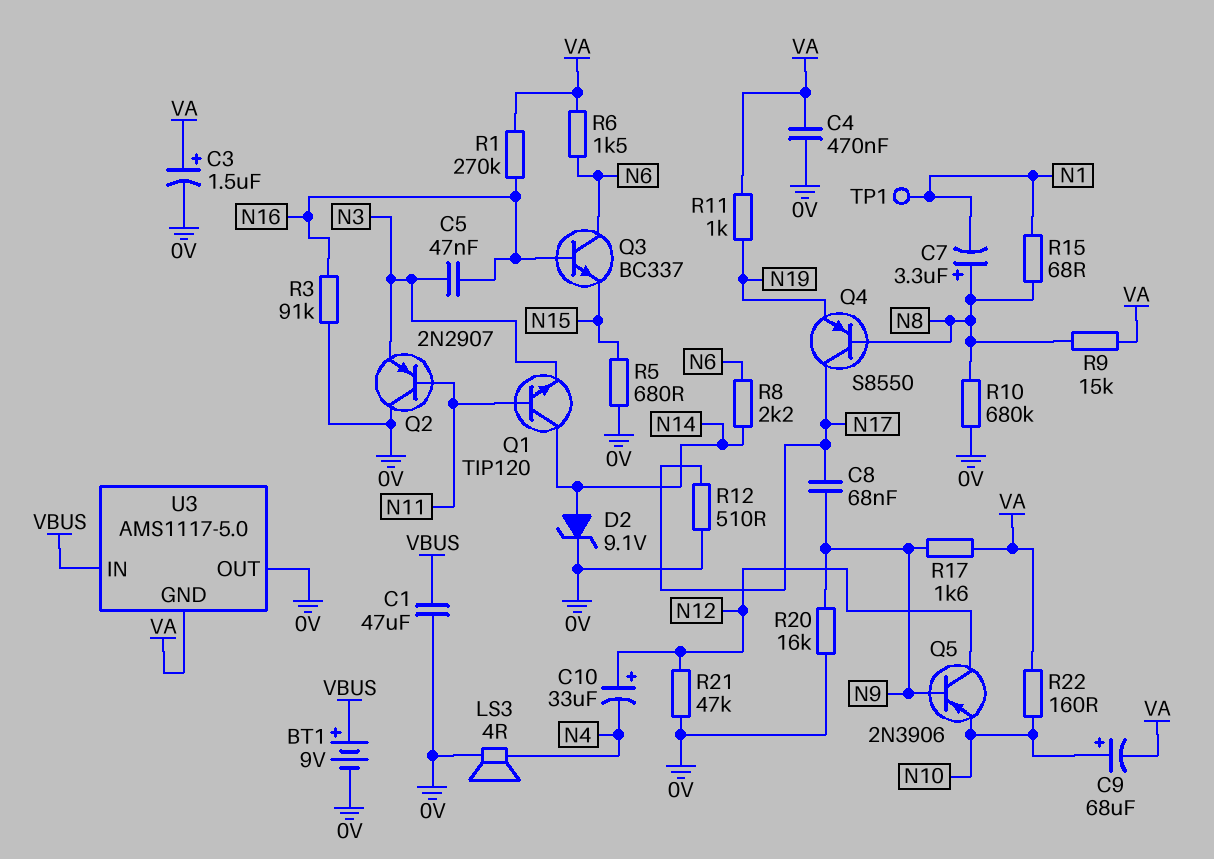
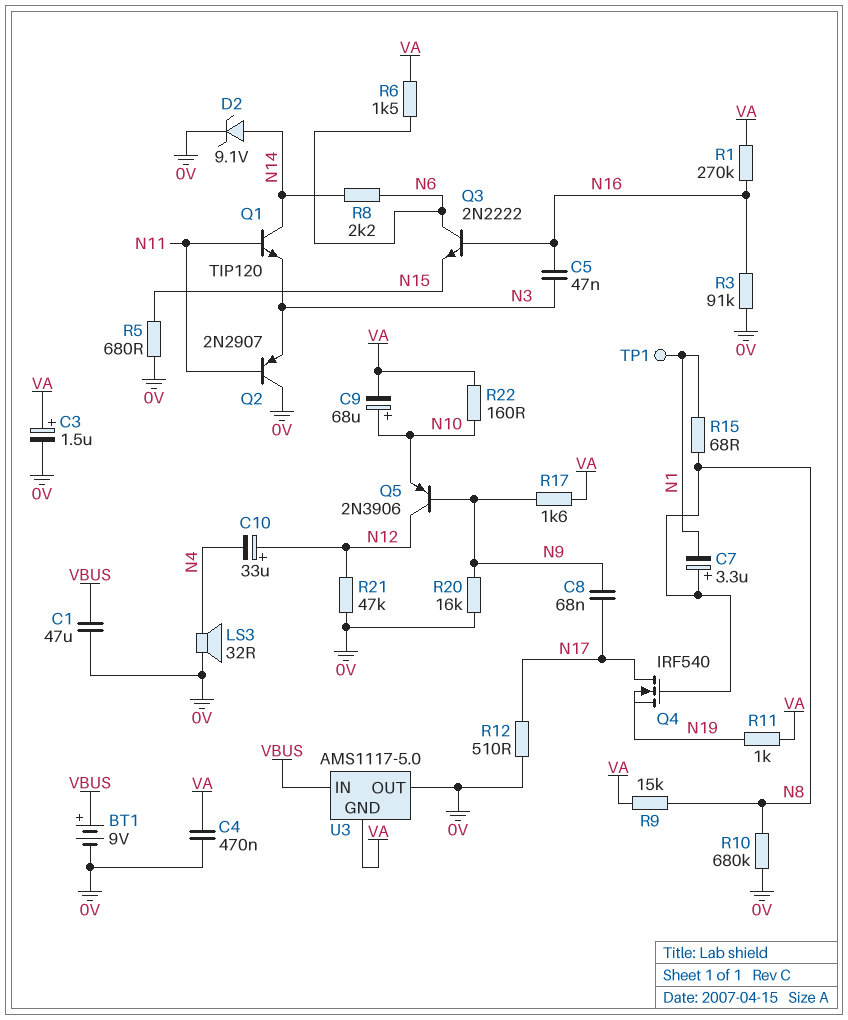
LS3: speaker 4R (0V, N4) -> speaker 32R (0V, N4)
Q3: NPN BC337 (B N16, C N6, E N15) -> NPN 2N2222 (B N16, C N6, E N15)
Q4: PNP S8550 (B N8, C N17, E N19) -> NMOS IRF540 (G N8, D N17, S N19)

